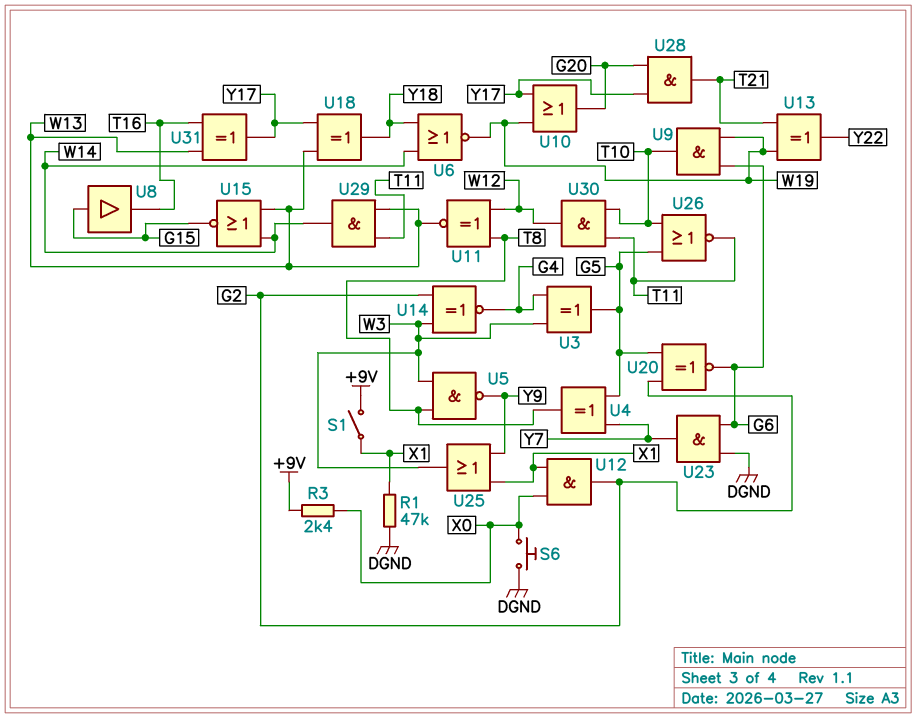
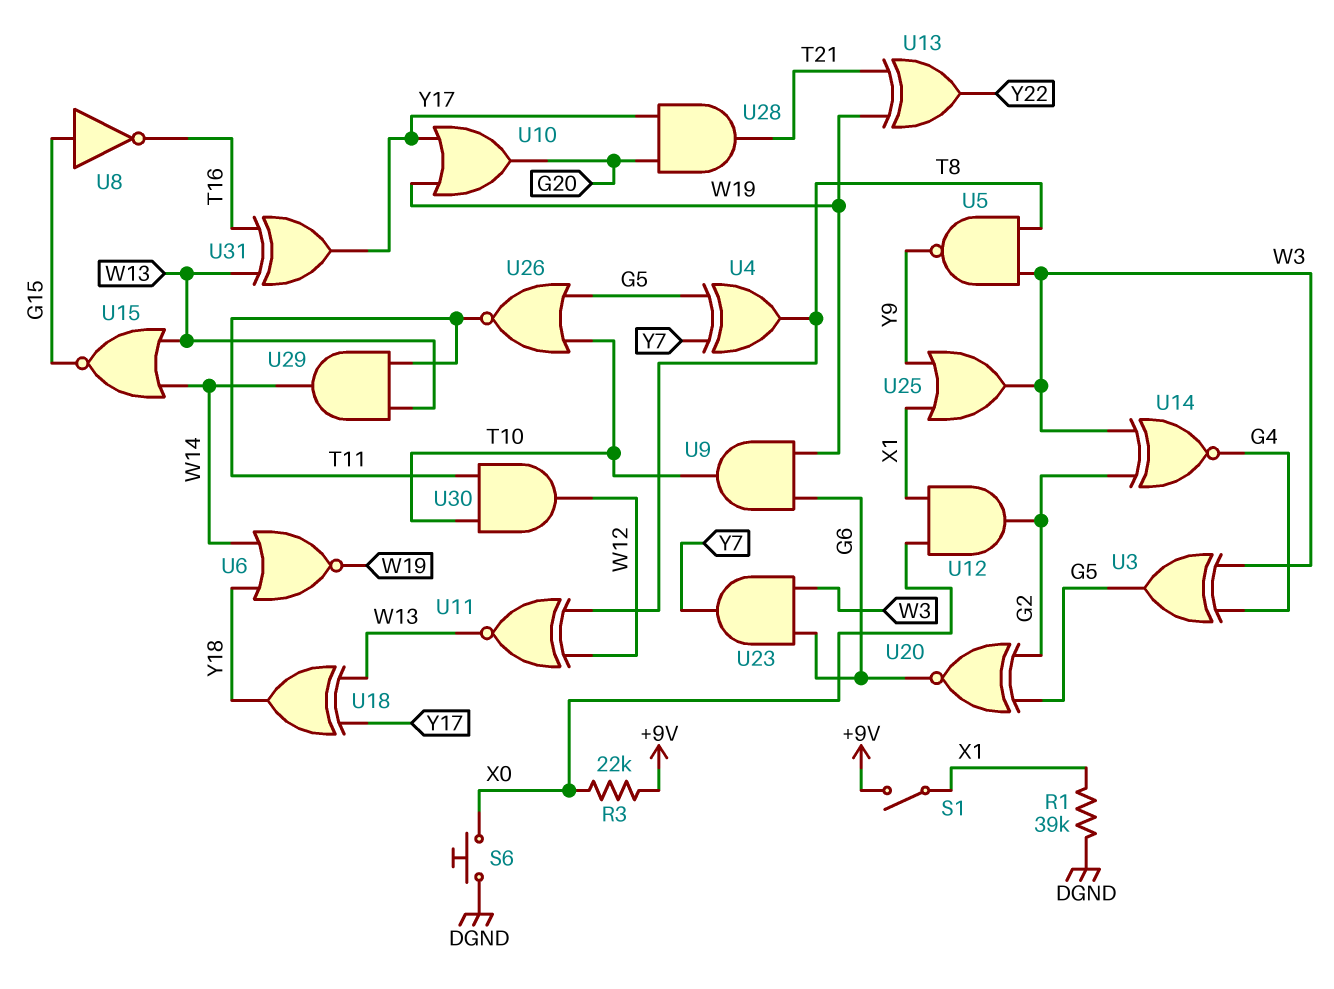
R1: 47k (DGND, X1) -> 39k (DGND, X1)
R3: 2.4k (+9V, X0) -> 22k (+9V, X0)
U8: buffer (in G15, out T16) -> NOT (in G15, out T16)
U23: AND (in DGND, in G6, out Y7) -> AND (in G6, in W3, out Y7)

